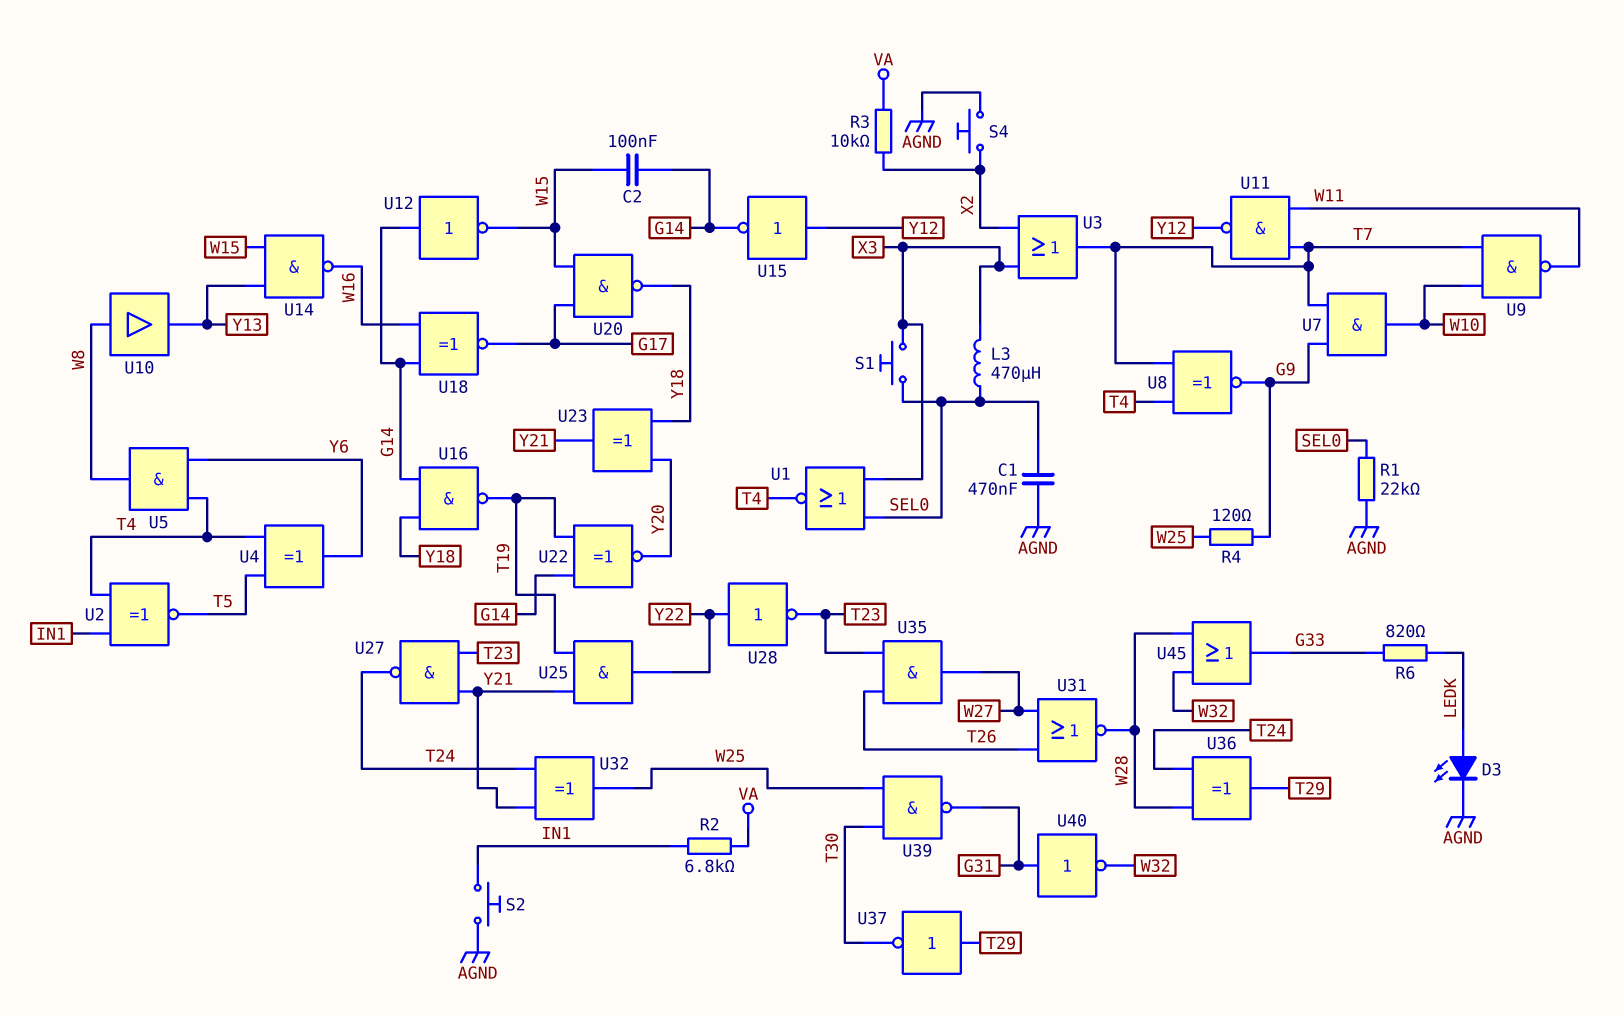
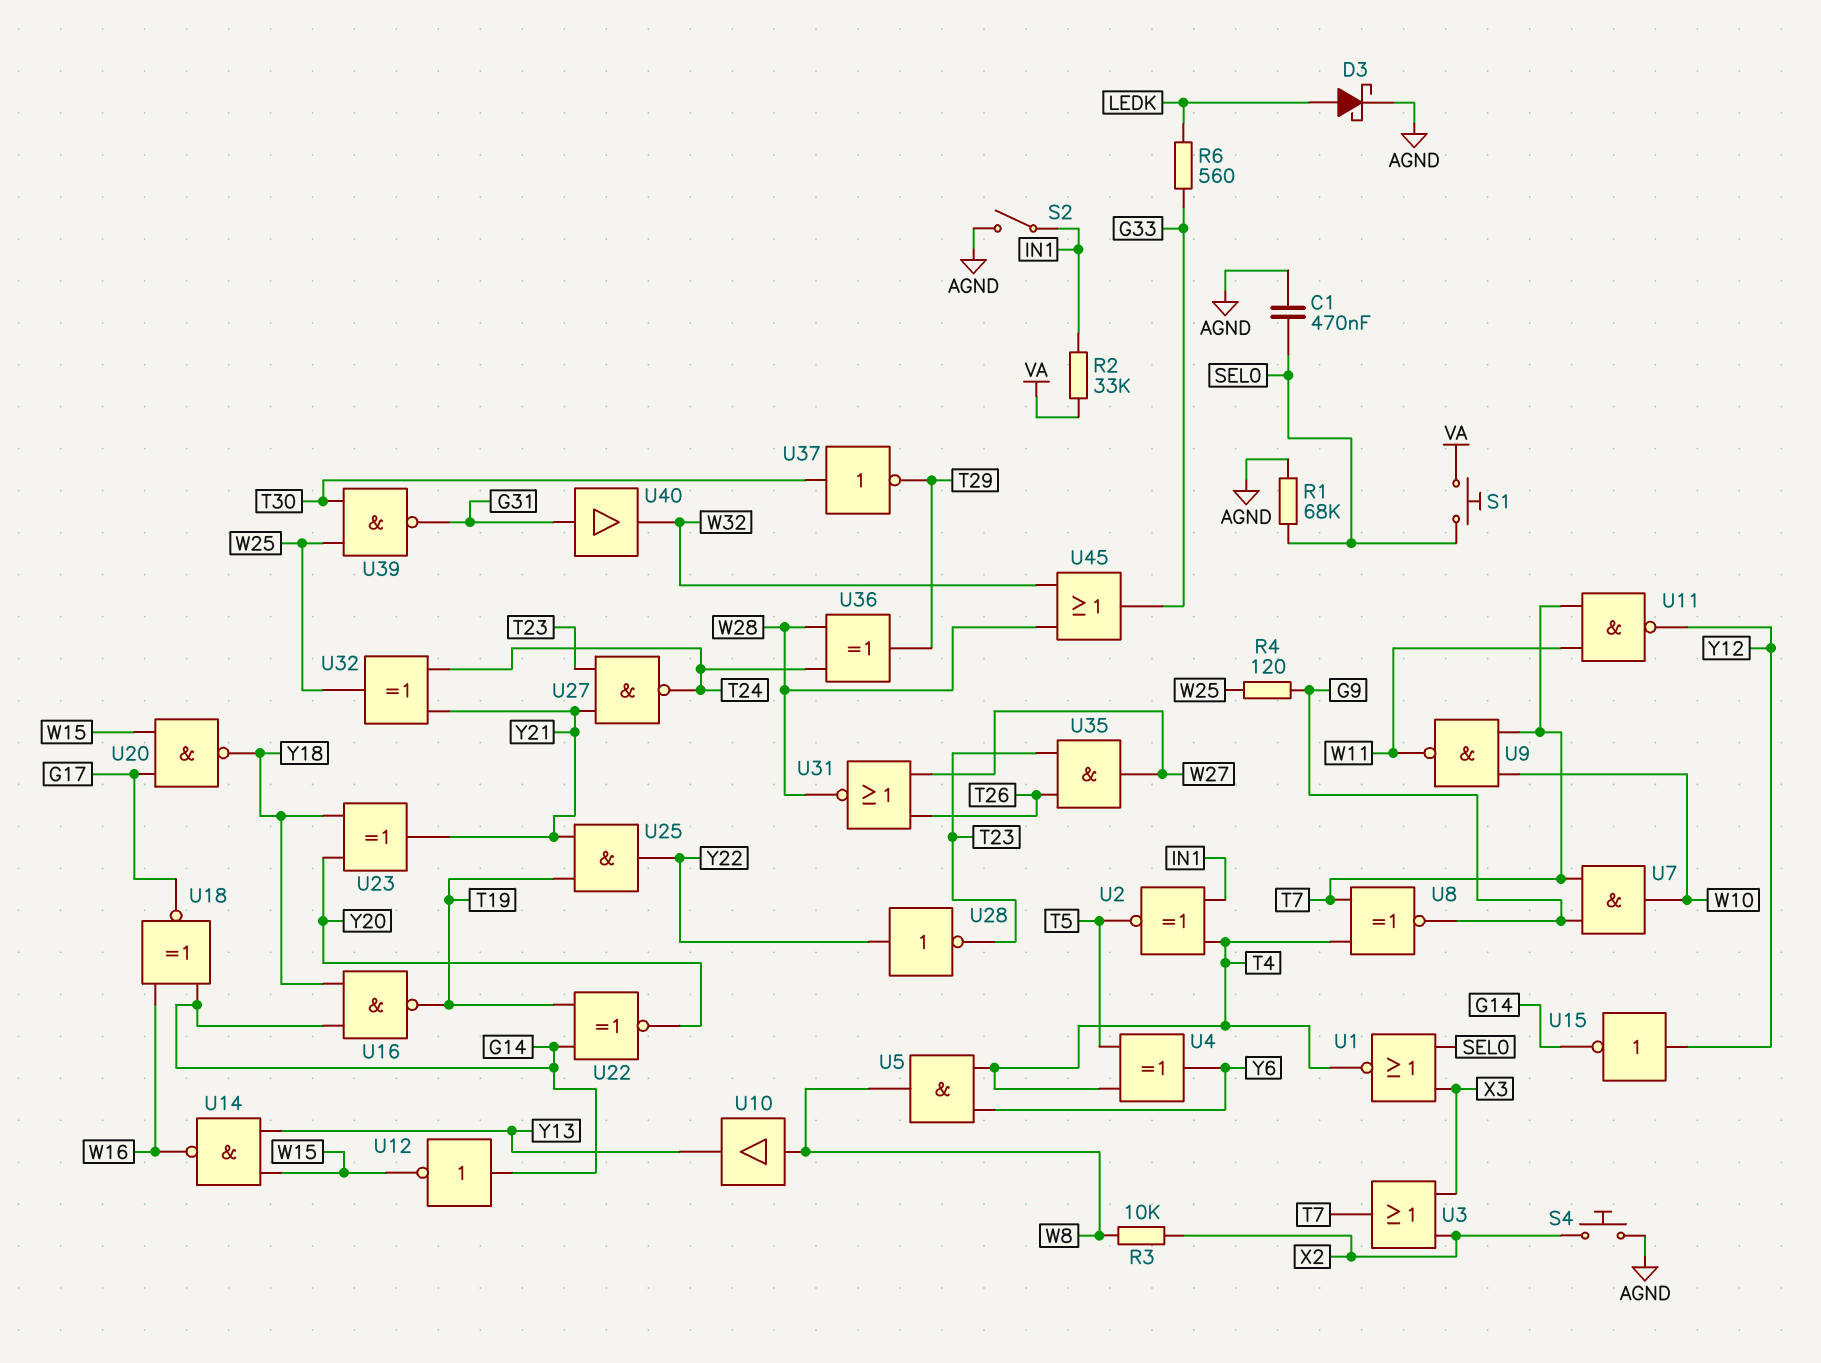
C2: 100nF (G14, W15) -> none
D3: LED (A LEDK, K AGND) -> schottky (A LEDK, K AGND)
L3: 470uH (SEL0, X3) -> none
R1: 22k (AGND, SEL0) -> 68k (AGND, SEL0)
R2: 6.8k (IN1, VA) -> 33k (IN1, VA)
R3: 10k (VA, X2) -> 10k (W8, X2)
R6: 820 (G33, LEDK) -> 560 (G33, LEDK)
S1: button (SEL0, X3) -> button (SEL0, VA)
S2: button (AGND, IN1) -> switch (AGND, IN1)
U37: NOT (in T29, out T30) -> NOT (in T30, out T29)
U40: NOT (in G31, out W32) -> buffer (in G31, out W32)

